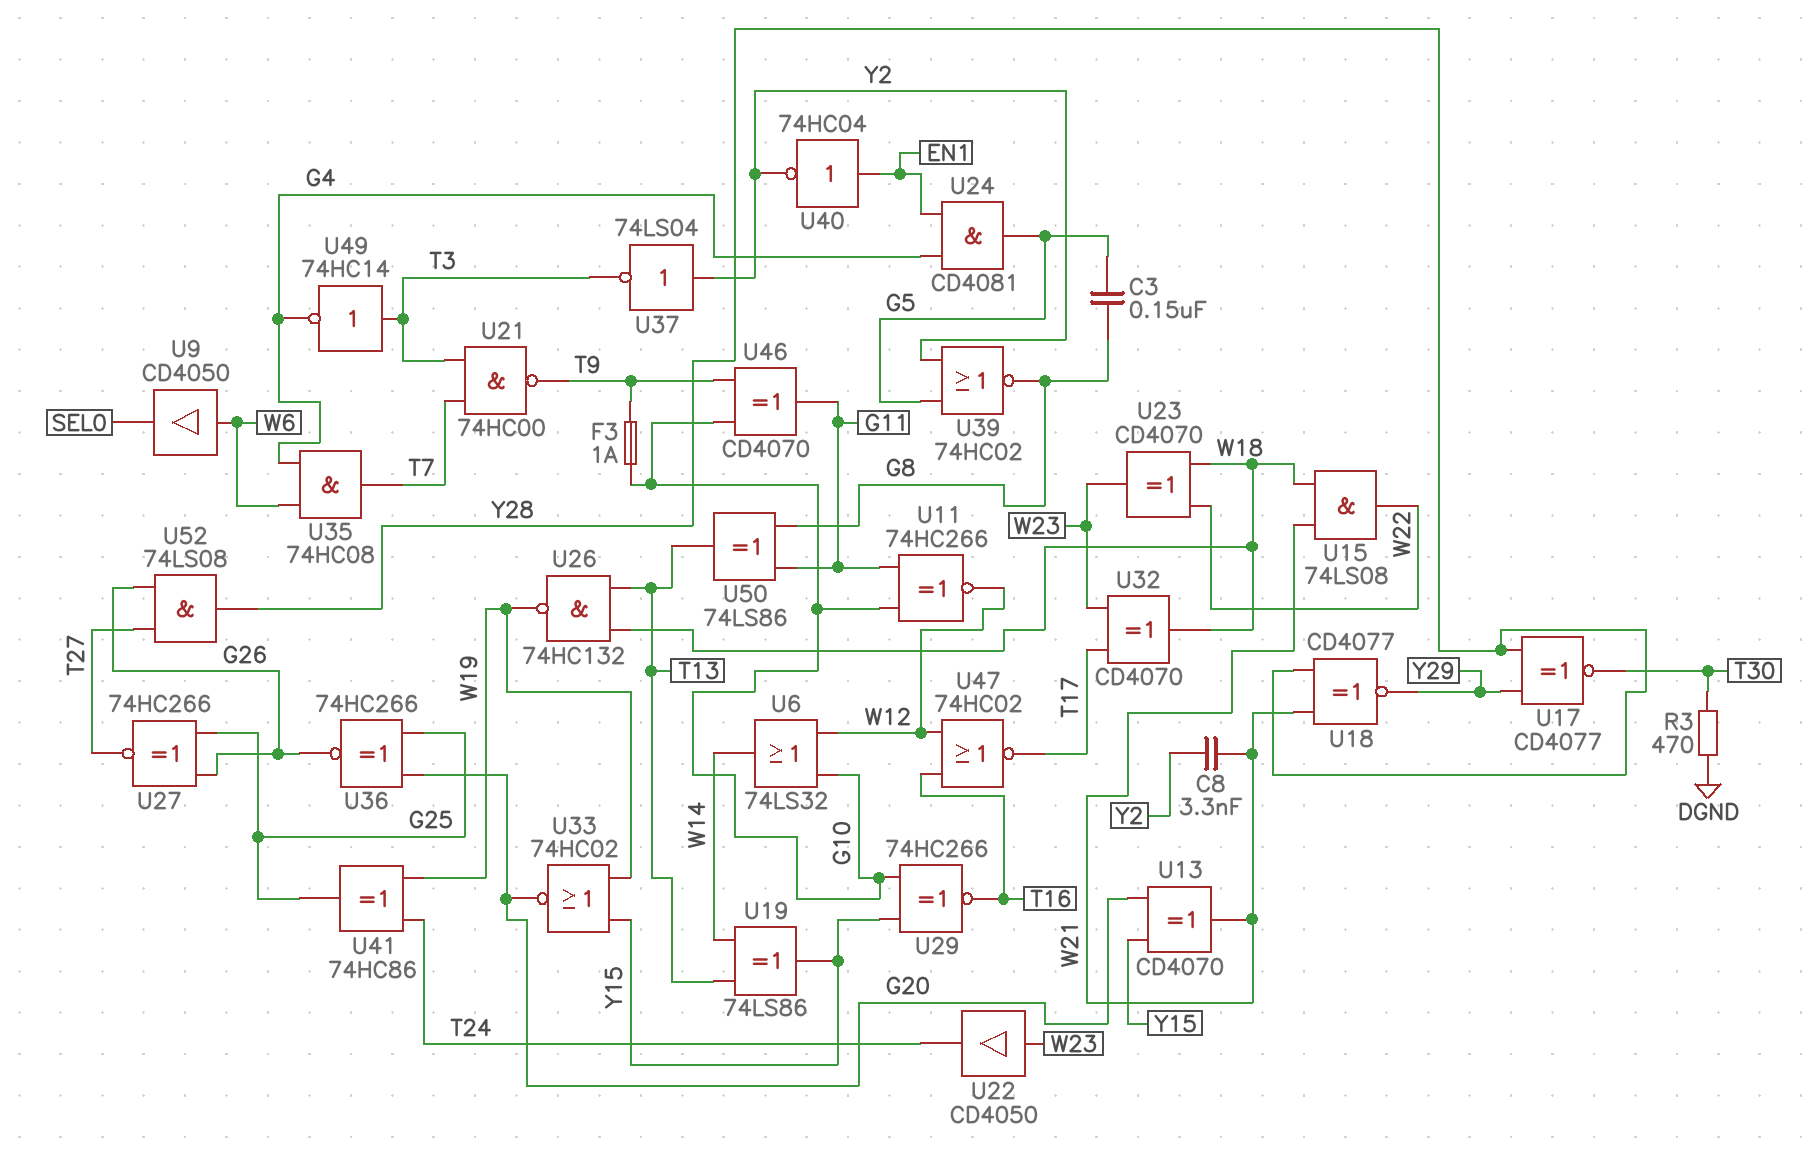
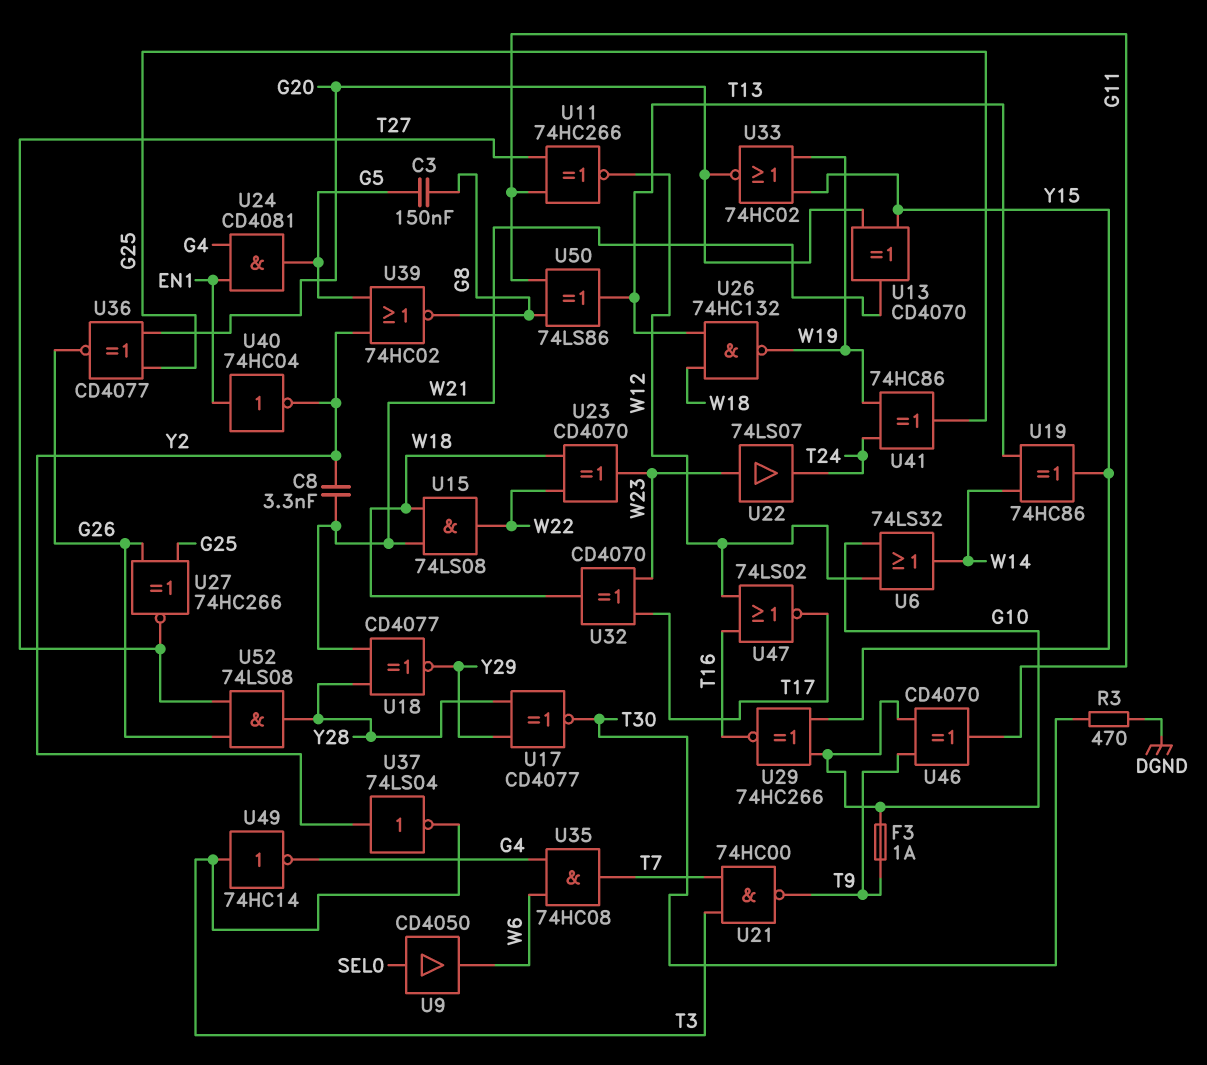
U9: buffer CD4050 (in W6, out SEL0) -> buffer CD4050 (in SEL0, out W6)
U11: XNOR 74HC266 (in G10, in G11, out W12) -> XNOR 74HC266 (in G11, in T27, out W12)
U19: XOR 74LS86 (in T13, in W14, out Y15) -> XOR 74HC86 (in T13, in W14, out Y15)
U22: buffer CD4050 (in W23, out T24) -> buffer 74LS07 (in W23, out T24)
U36: XNOR 74HC266 (in G20, in G25, out G26) -> XNOR CD4077 (in G20, in G25, out G26)
U47: NOR 74HC02 (in T16, in W12, out T17) -> NOR 74LS02 (in T16, in W12, out T17)

